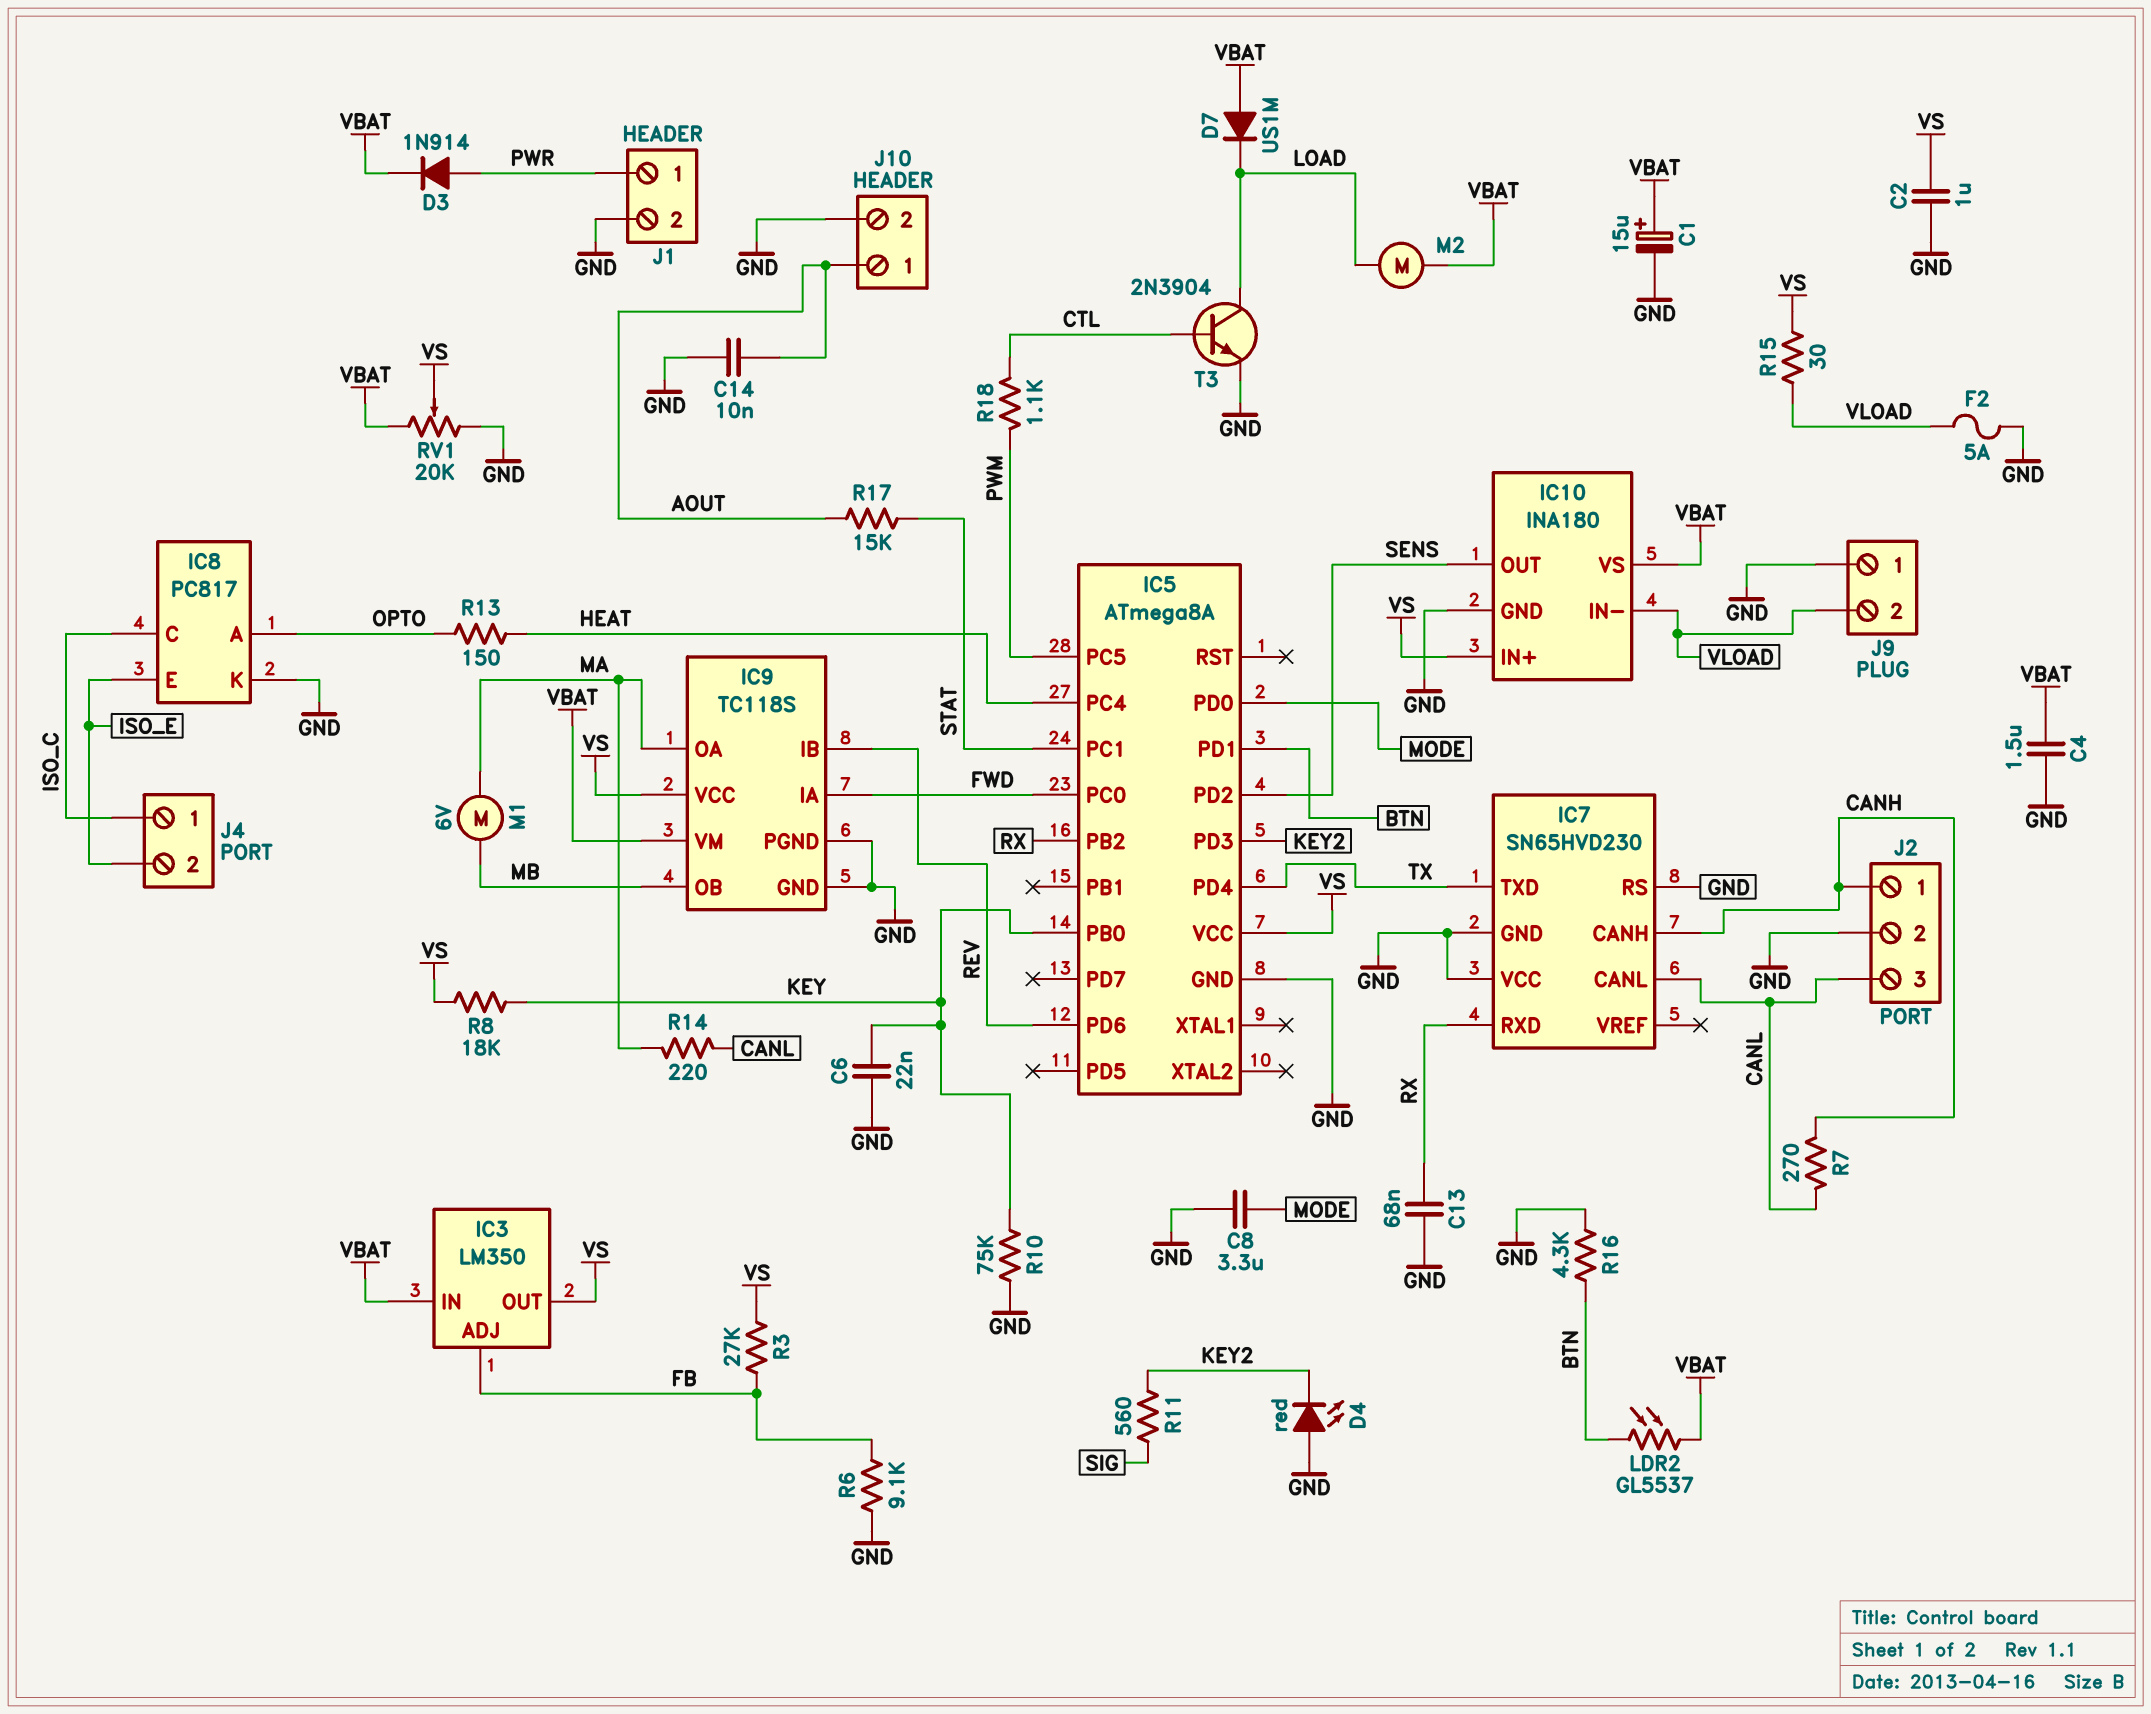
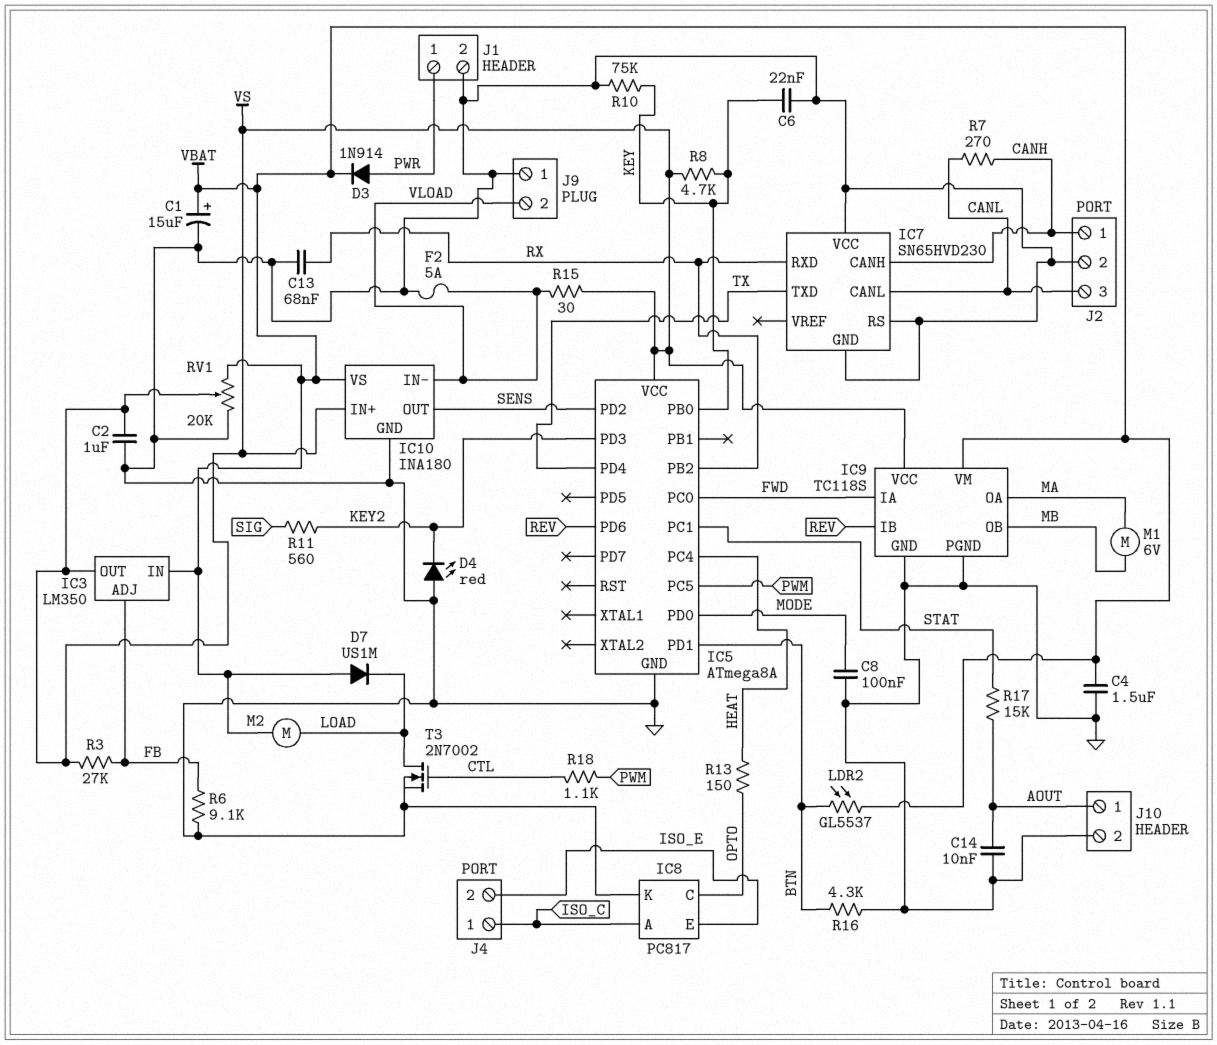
C8: 3.3uF (GND, MODE) -> 100nF (GND, MODE)
IC8 pin A: OPTO -> ISO_C
IC8 pin C: ISO_C -> OPTO
R8: 18k (KEY, VS) -> 4.7k (KEY, VS)
R14: 220 (CANL, MA) -> none
T3: NPN 2N3904 (B CTL, C LOAD, E GND) -> NMOS 2N7002 (G CTL, D LOAD, S GND)

